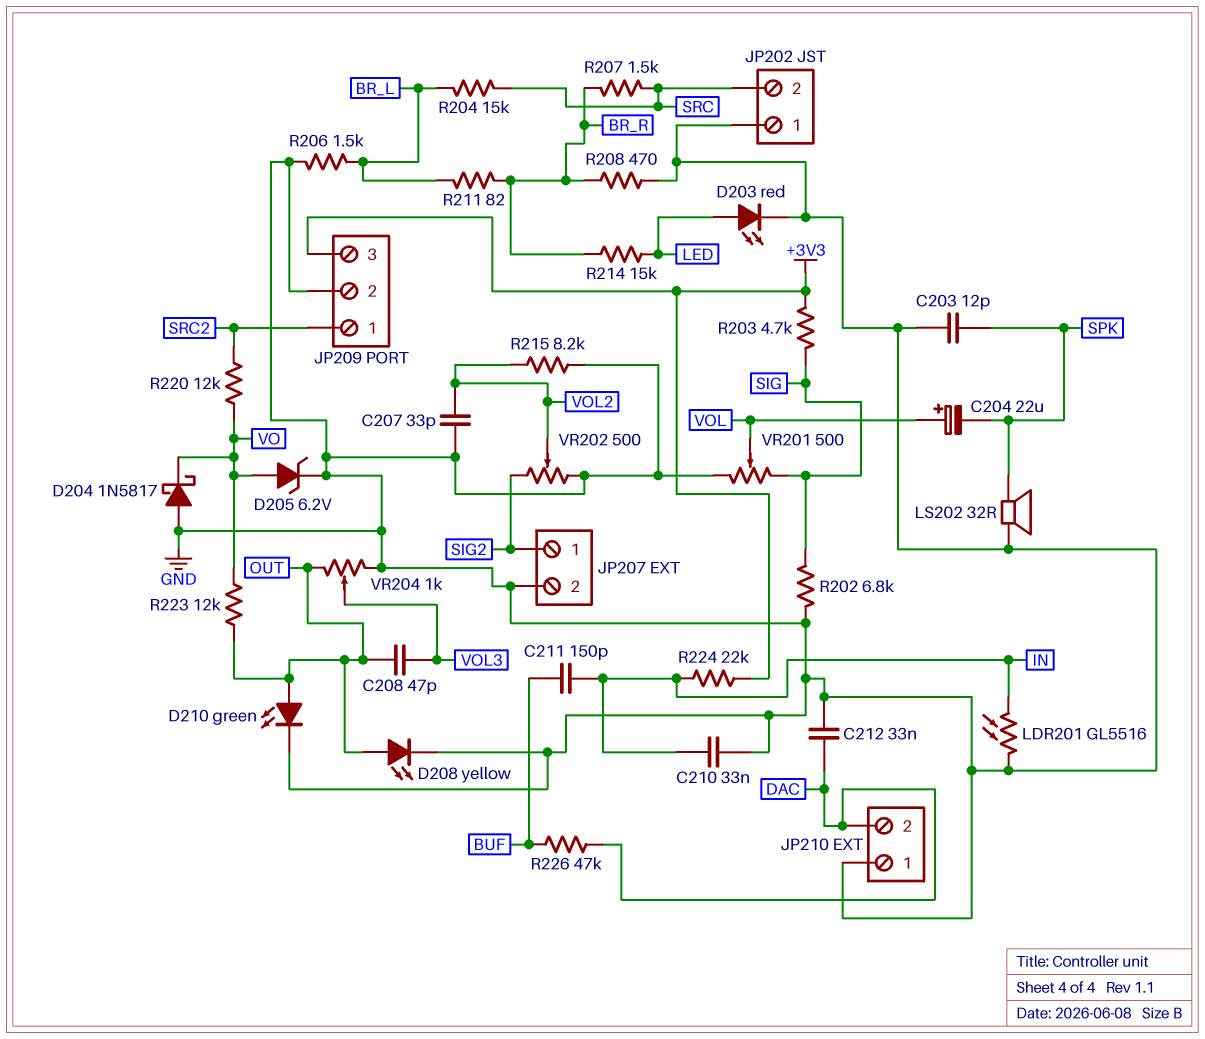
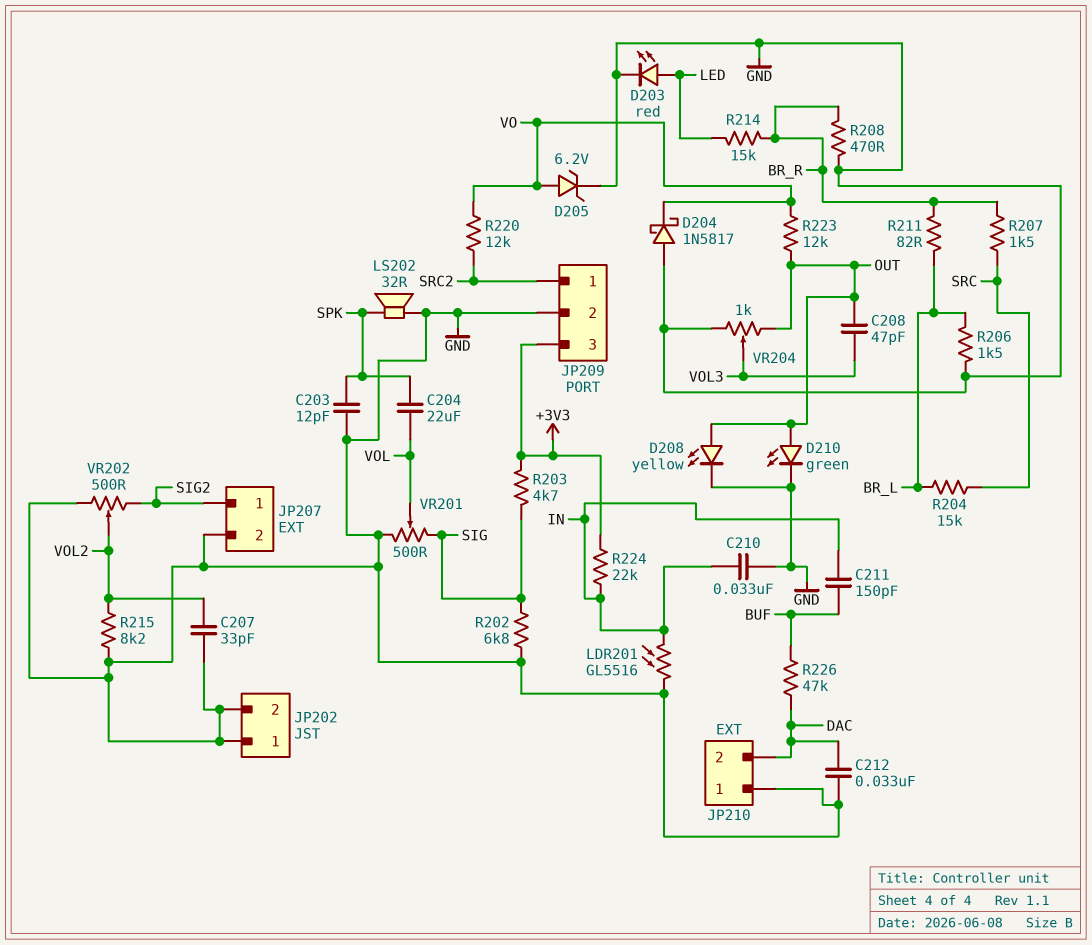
C204: 22uF (plus VOL, minus SPK) -> 22uF (SPK, VOL)
JP202 pin 2: SRC -> GND

